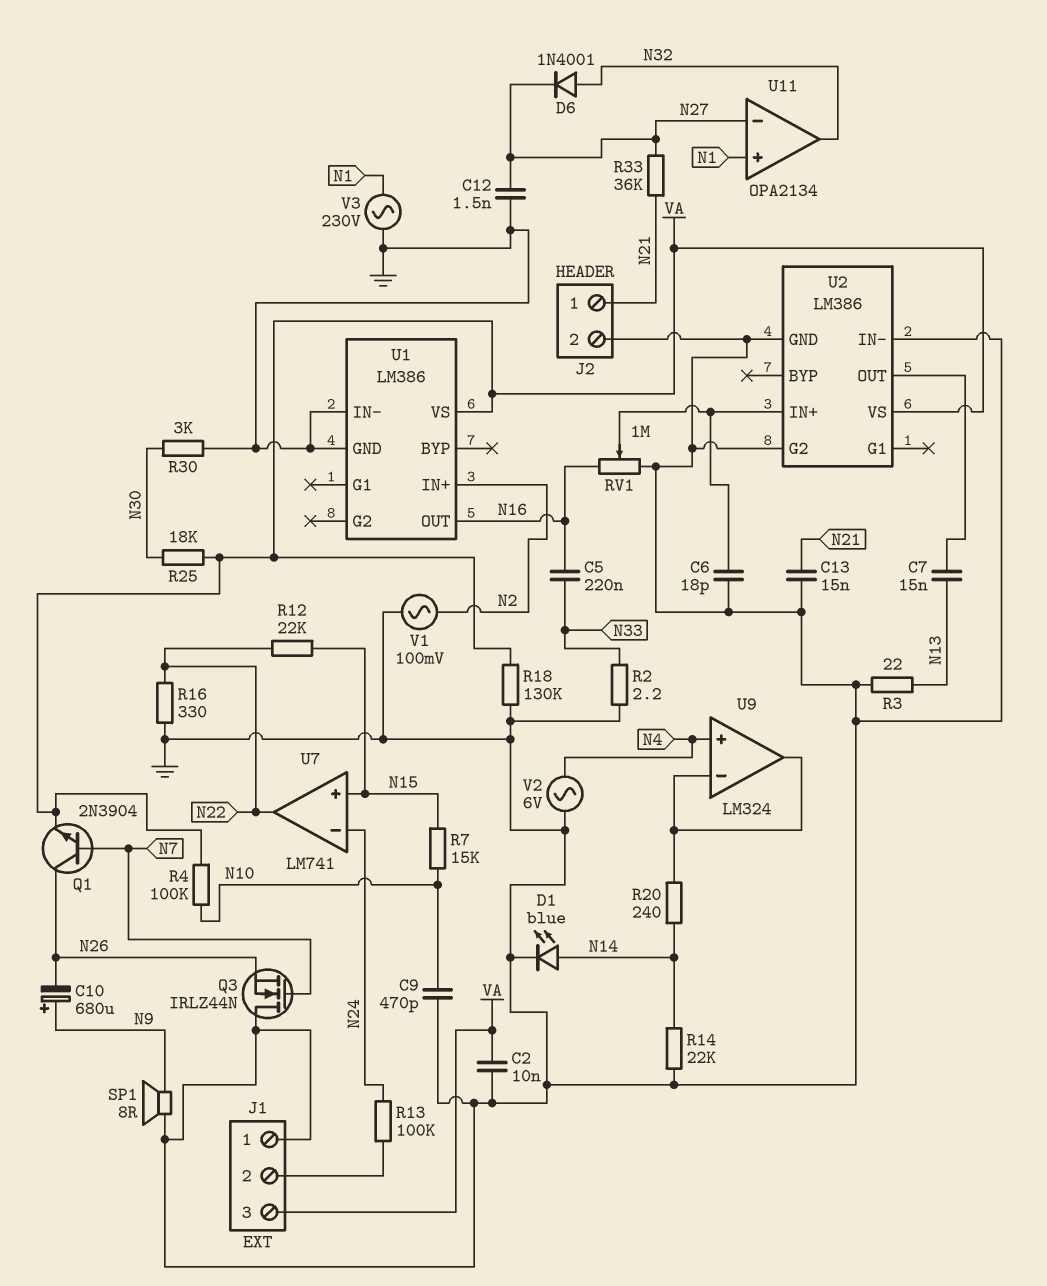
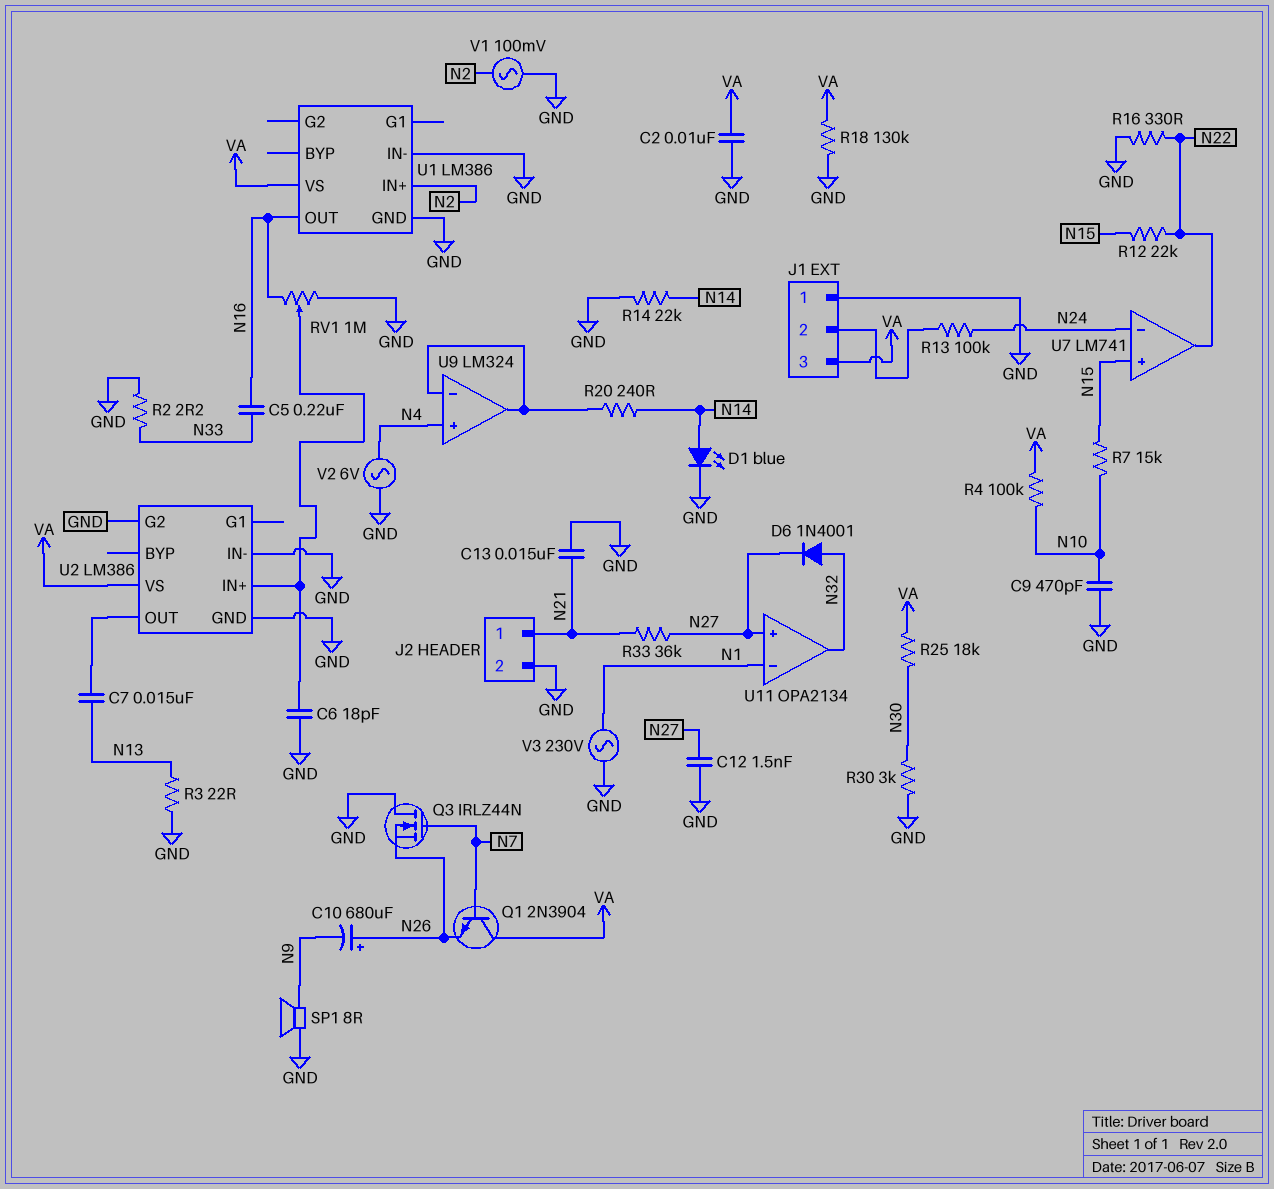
C10: 680uF (plus N9, minus N26) -> 680uF (plus N26, minus N9)
Q1: NPN 2N3904 (B N7, C N26, E VA) -> NPN 2N3904 (B N7, C VA, E N26)
U11 pin in+: N1 -> N27
U11 pin in-: N27 -> N1

